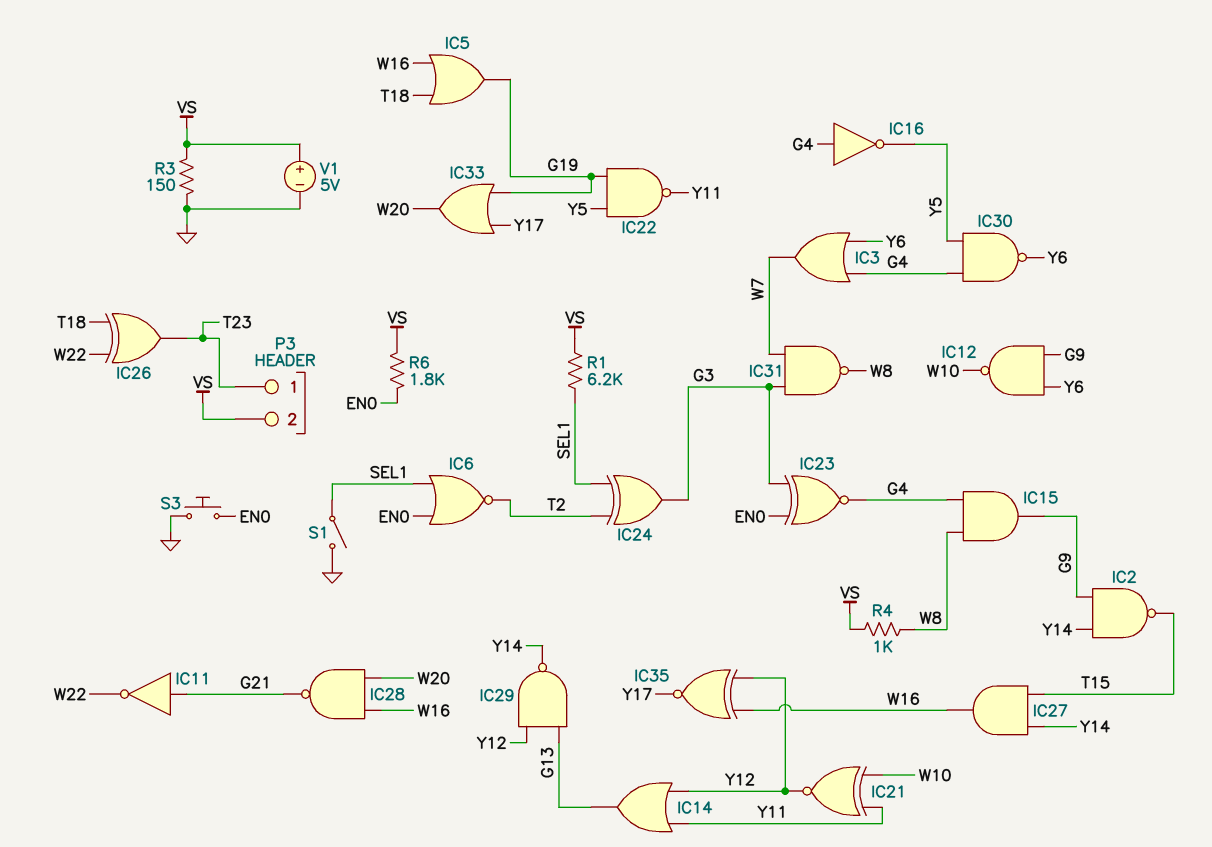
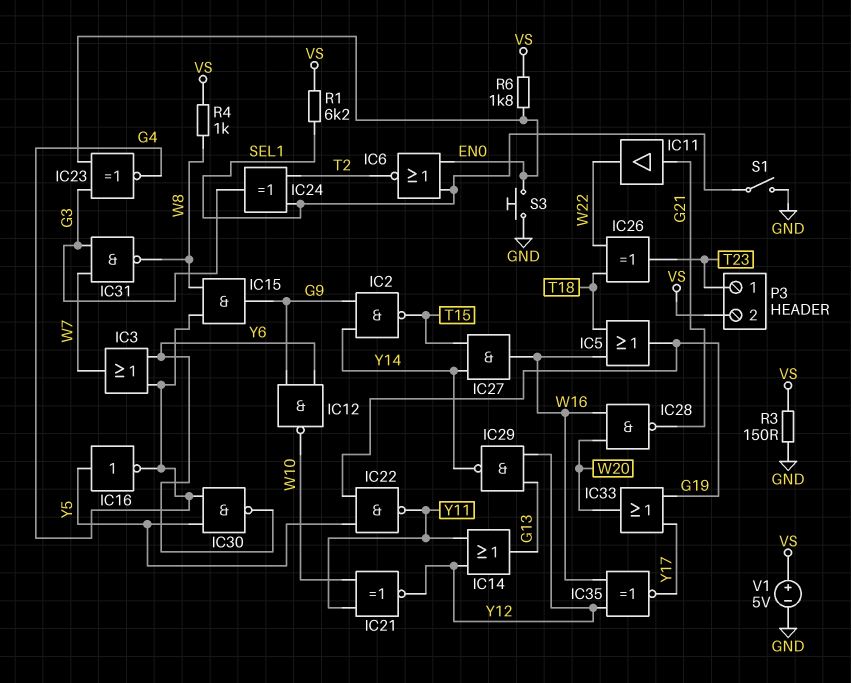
IC11: NOT (in G21, out W22) -> buffer (in G21, out W22)
IC16: NOT (in G4, out Y5) -> NOT (in Y5, out G4)

